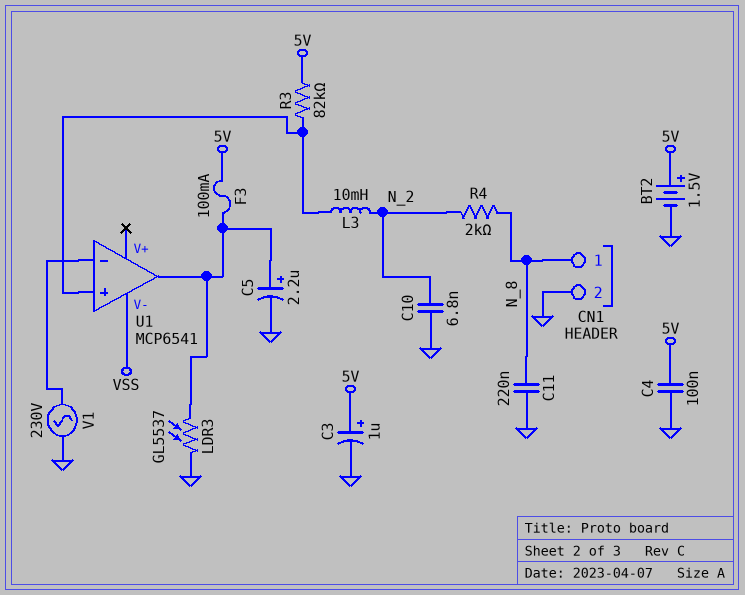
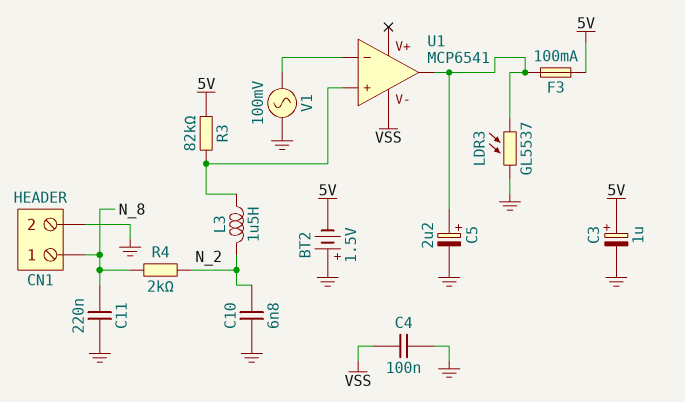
BT2: 1.5V (plus 5V, minus GND) -> 1.5V (plus GND, minus 5V)
C4: 100nF (5V, GND) -> 100nF (GND, VSS)
L3: 10mH (N_2, U1/in+) -> 1.5uH (N_2, U1/in+)
V1: AC 230V (GND, U1/in-) -> AC 100mV (GND, U1/in-)

